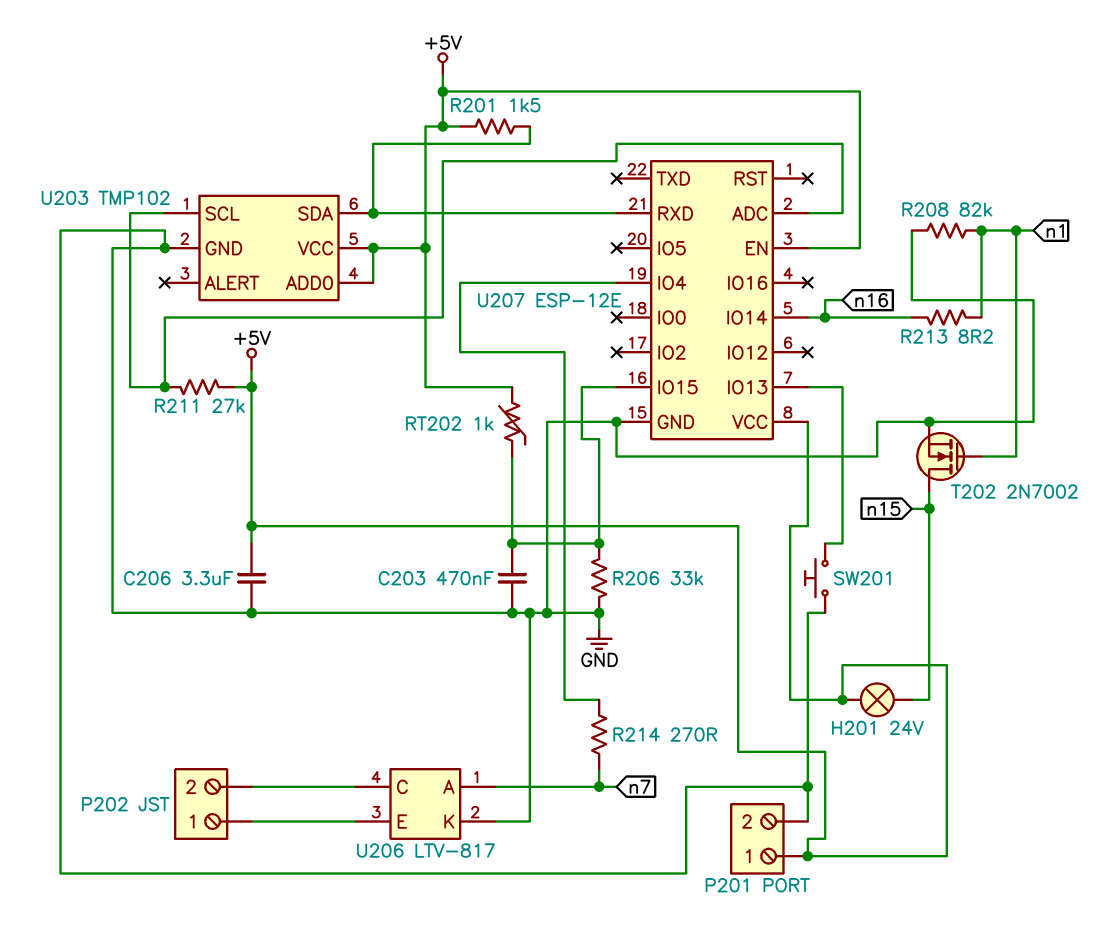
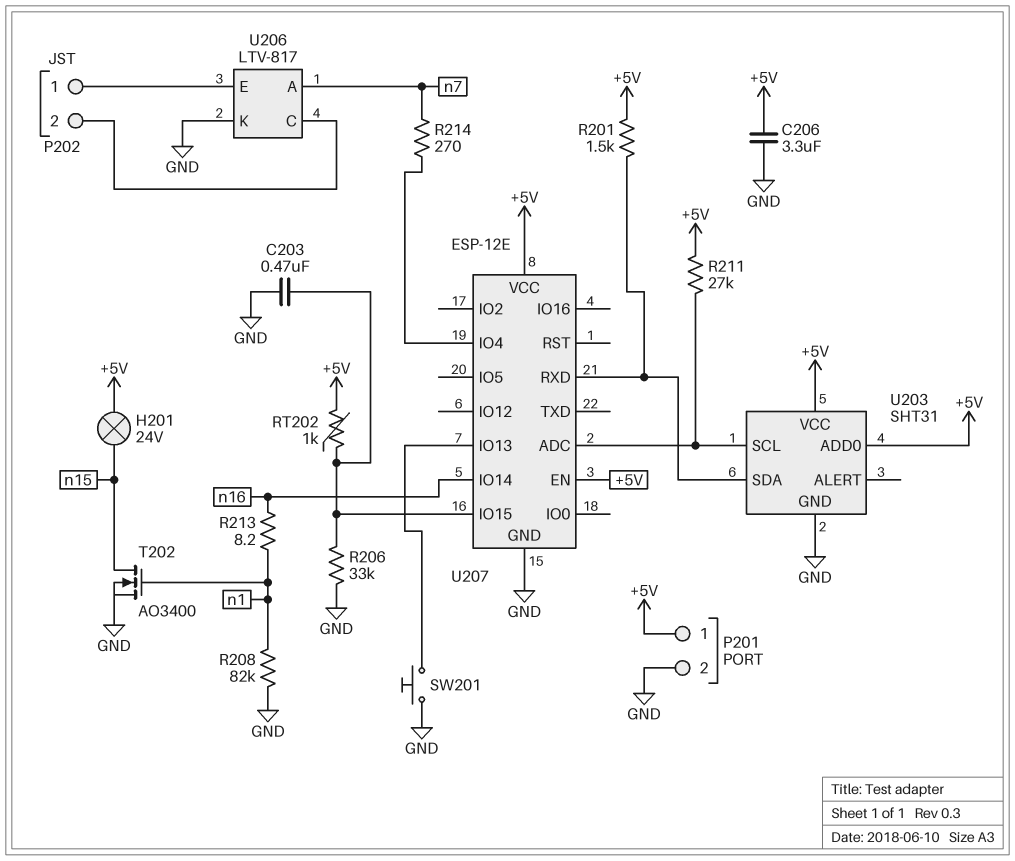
T202: NMOS 2N7002 (G n1, D n15, S GND) -> NMOS AO3400 (G n1, D n15, S GND)
U203: TMP102 -> SHT31

